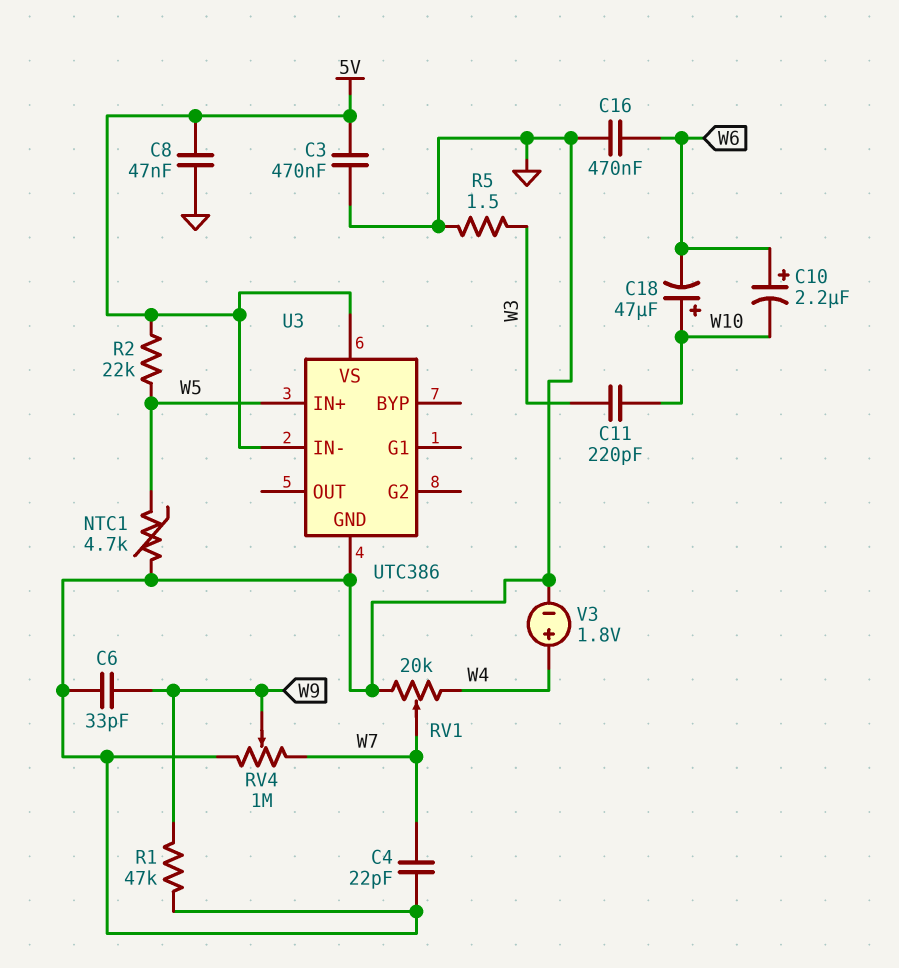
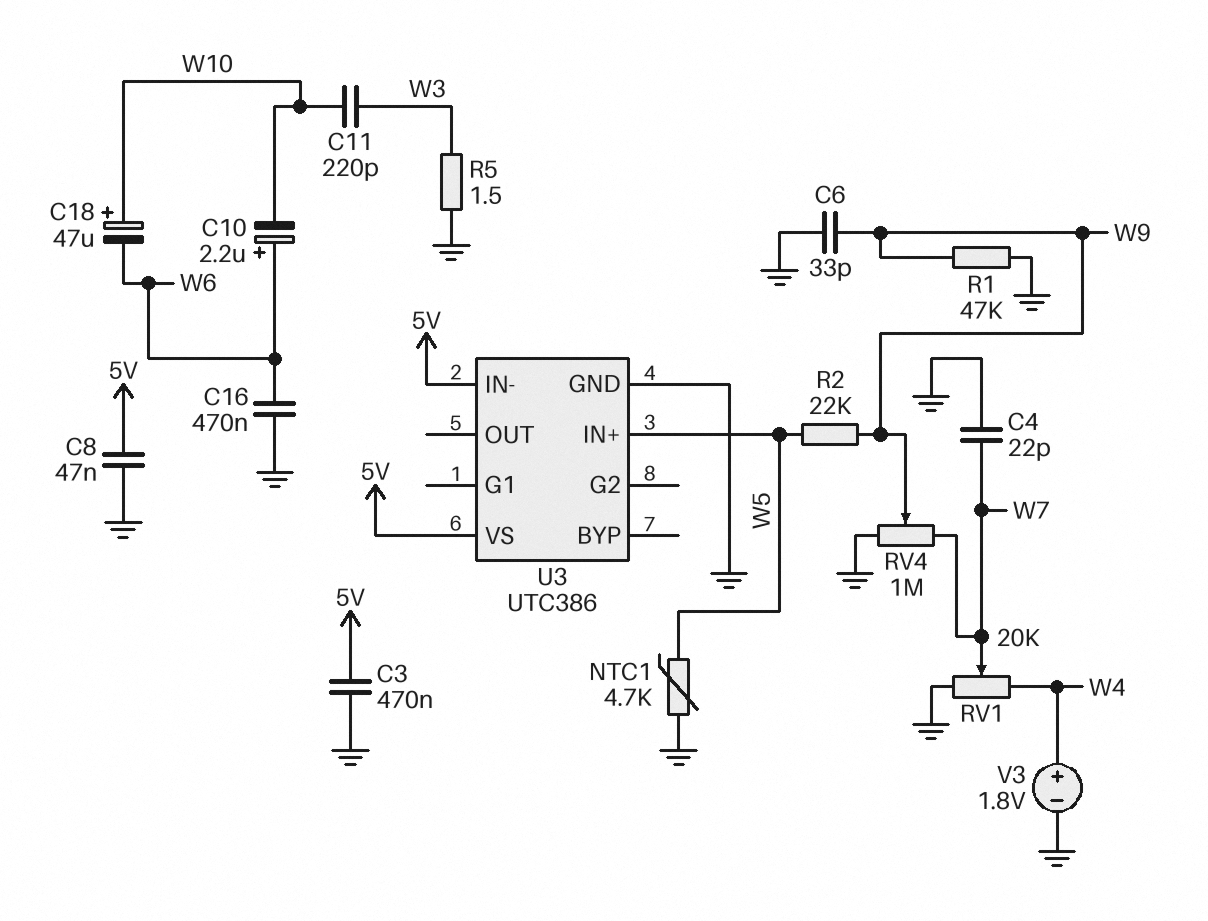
R2: 22k (5V, W5) -> 22k (W5, W9)

